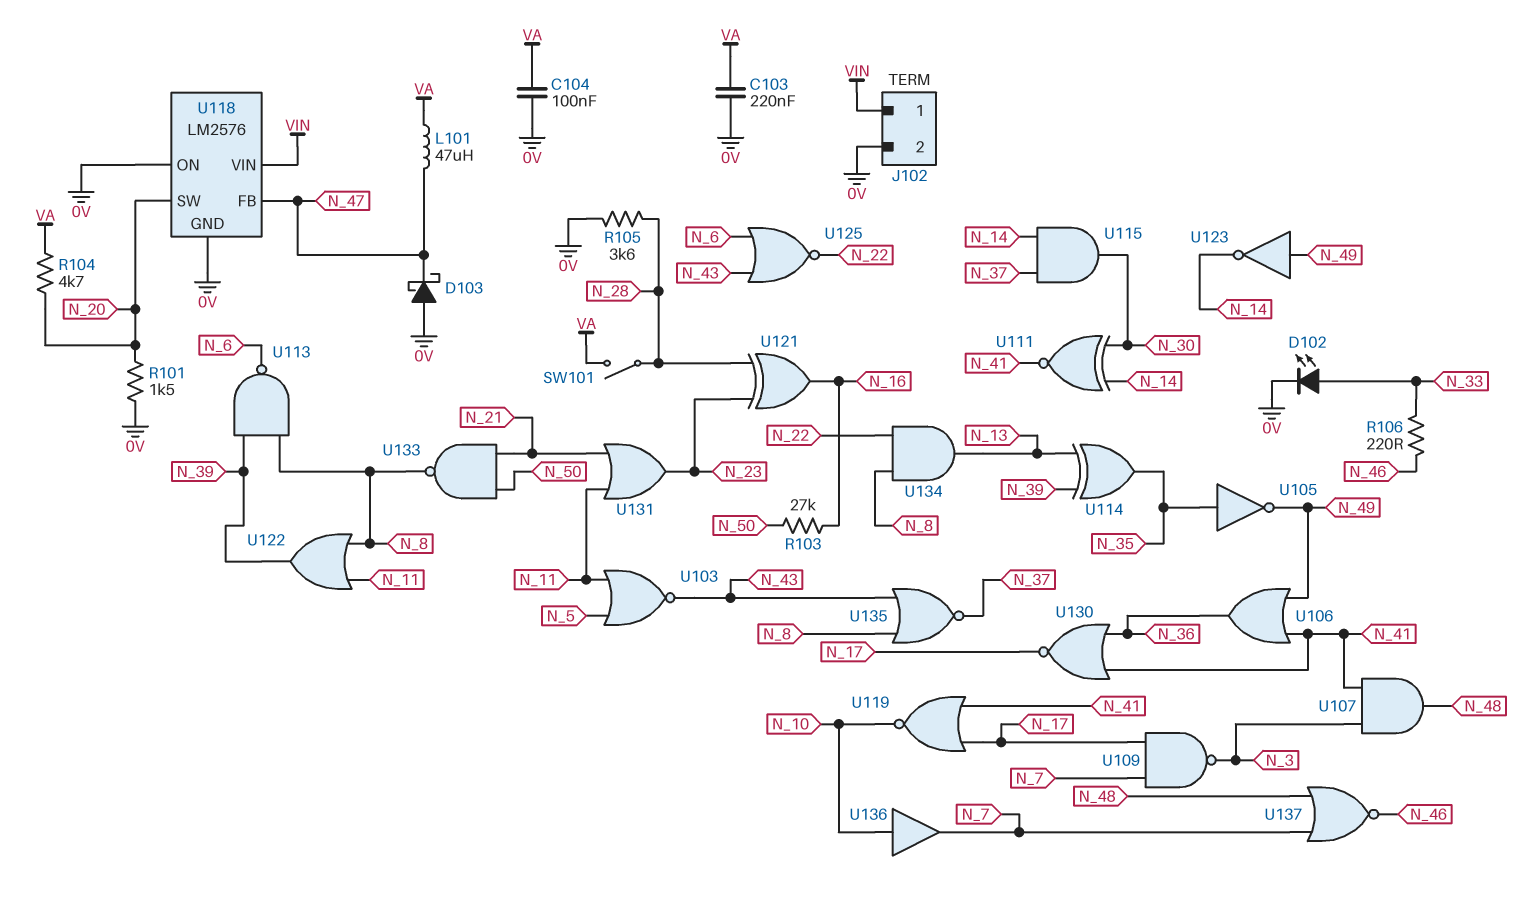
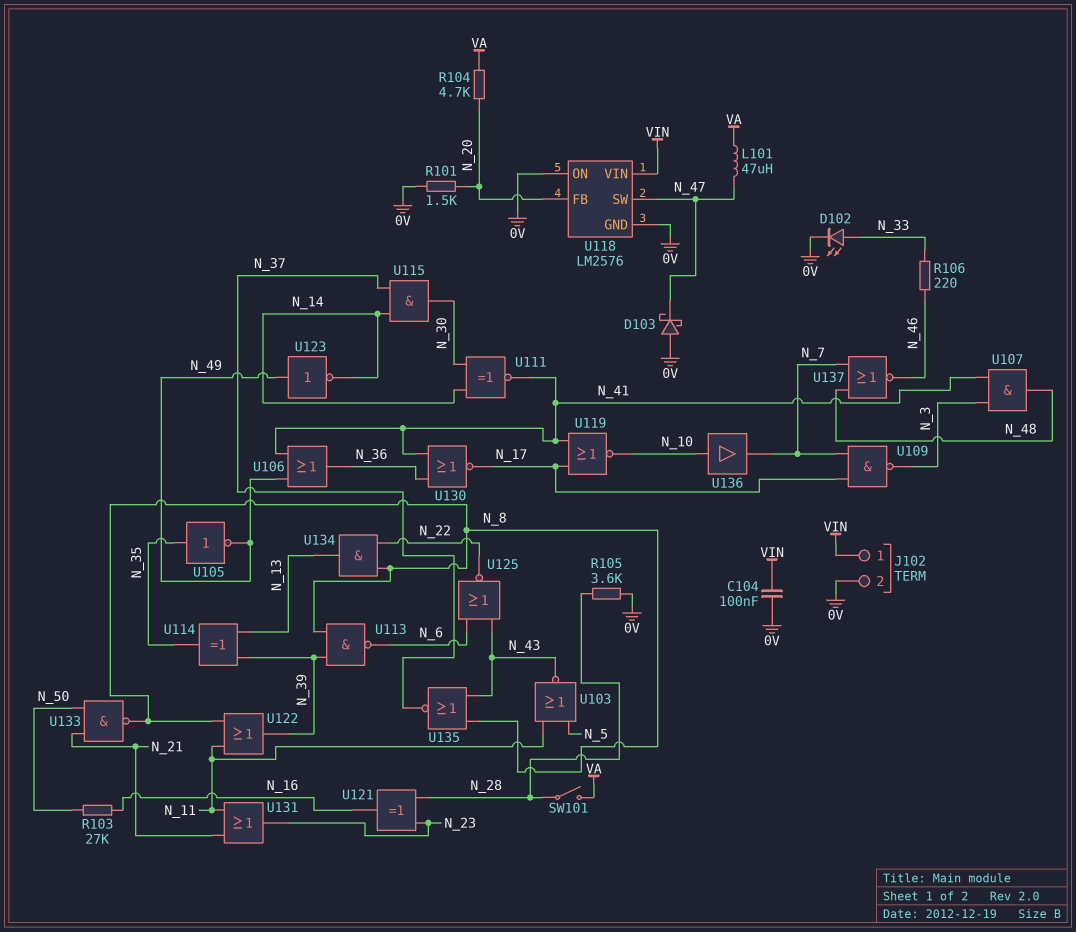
C103: 220nF (0V, VA) -> none
C104: 100nF (0V, VA) -> 100nF (0V, VIN)
U118 pin FB: N_47 -> N_20
U118 pin SW: N_20 -> N_47

